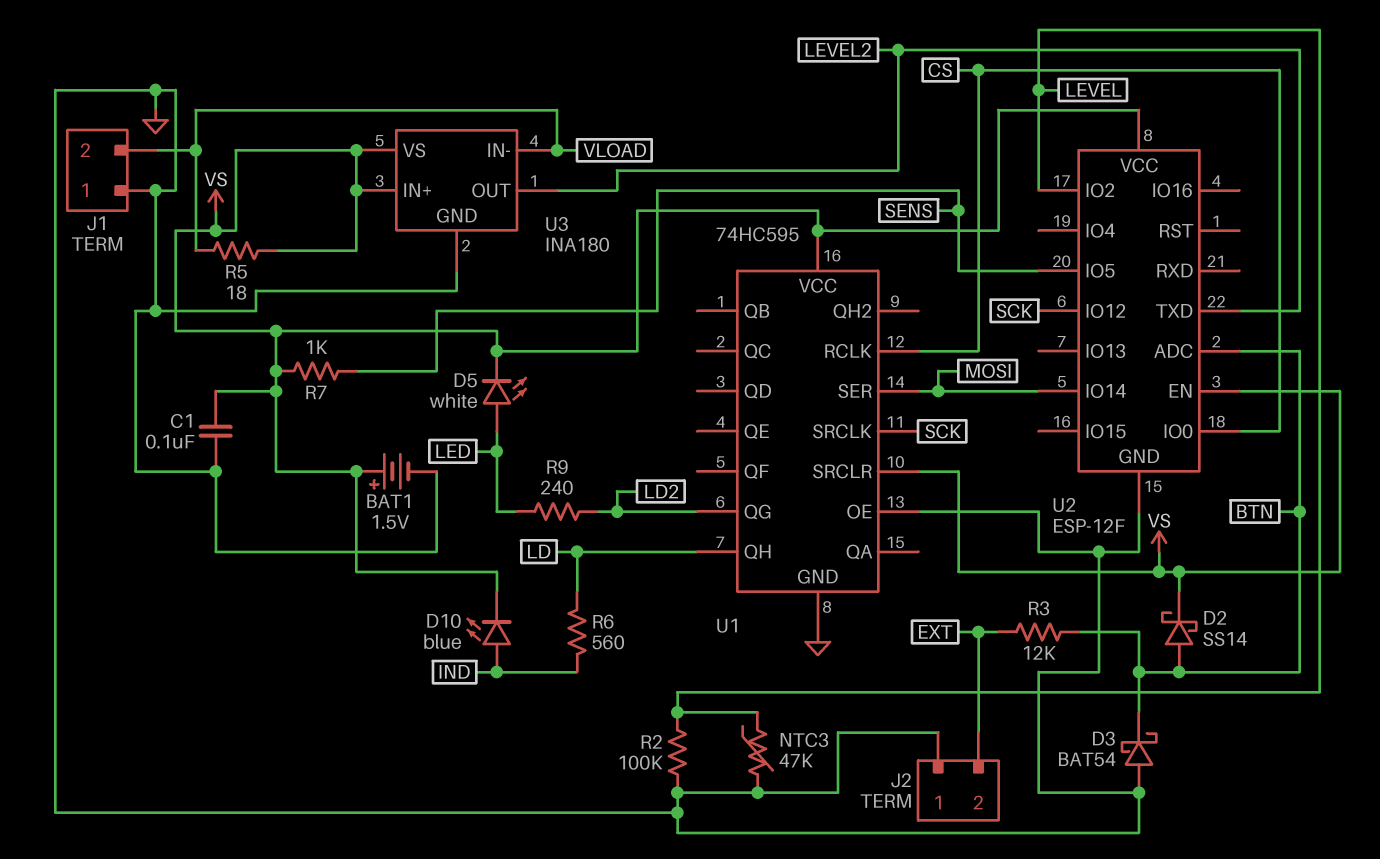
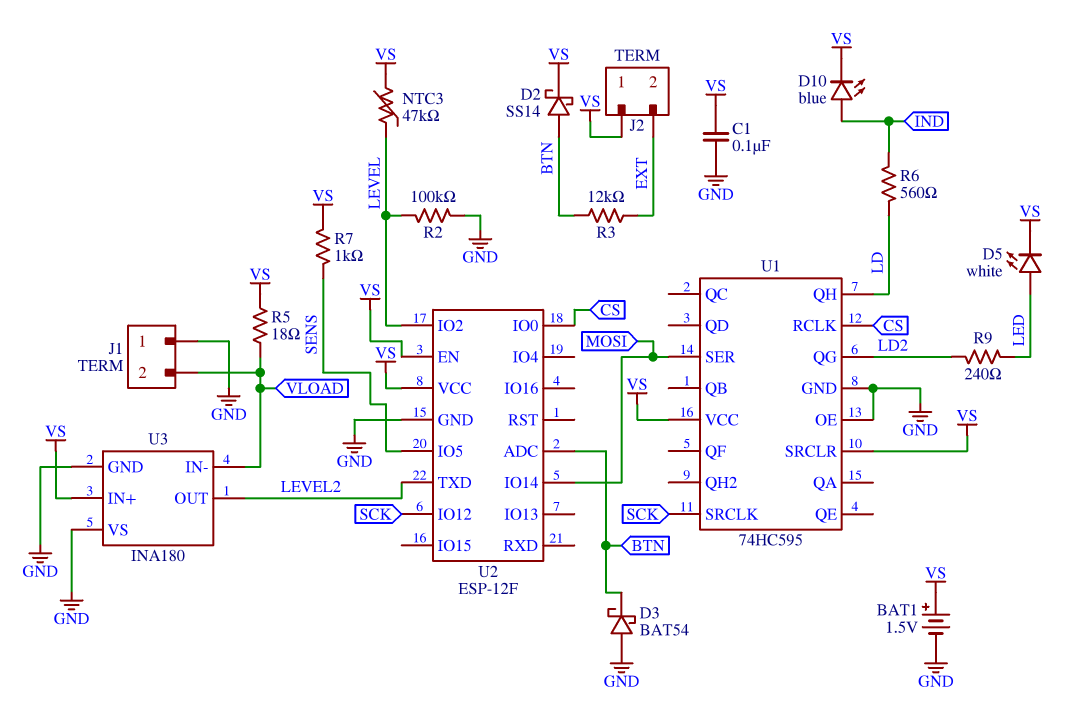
J2 pin 1: GND -> VS
NTC3: 47k (GND, LEVEL) -> 47k (LEVEL, VS)
U3 pin VS: VS -> GND

